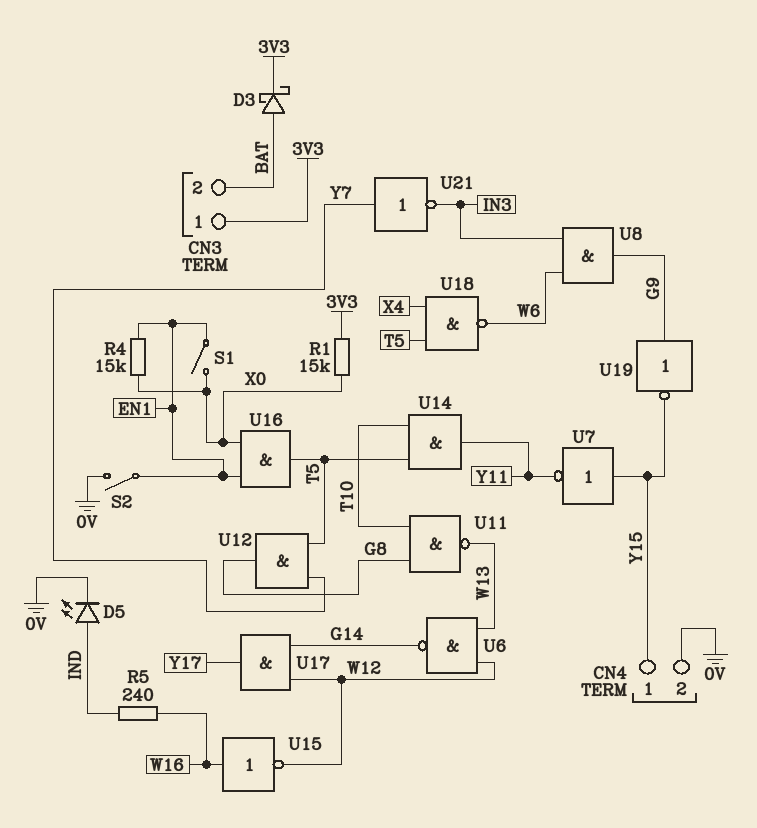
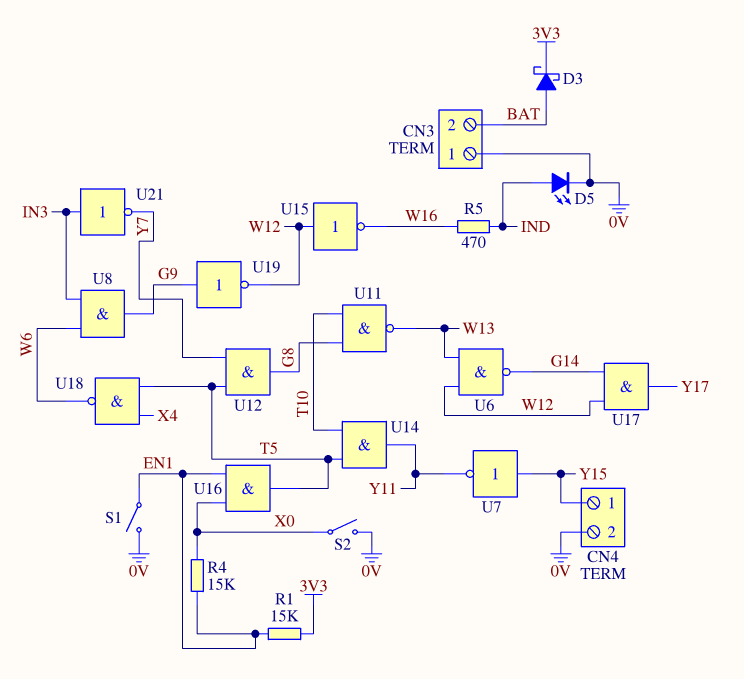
CN3 pin 1: 3V3 -> 0V
R1: 15k (3V3, X0) -> 15k (3V3, EN1)
R5: 240 (IND, W16) -> 470 (IND, W16)
S1: switch (EN1, X0) -> switch (0V, EN1)
S2: switch (0V, EN1) -> switch (0V, X0)
U15: NOT (in W16, out W12) -> NOT (in W12, out W16)
U19: NOT (in G9, out Y15) -> NOT (in G9, out W12)
U21: NOT (in Y7, out IN3) -> NOT (in IN3, out Y7)

